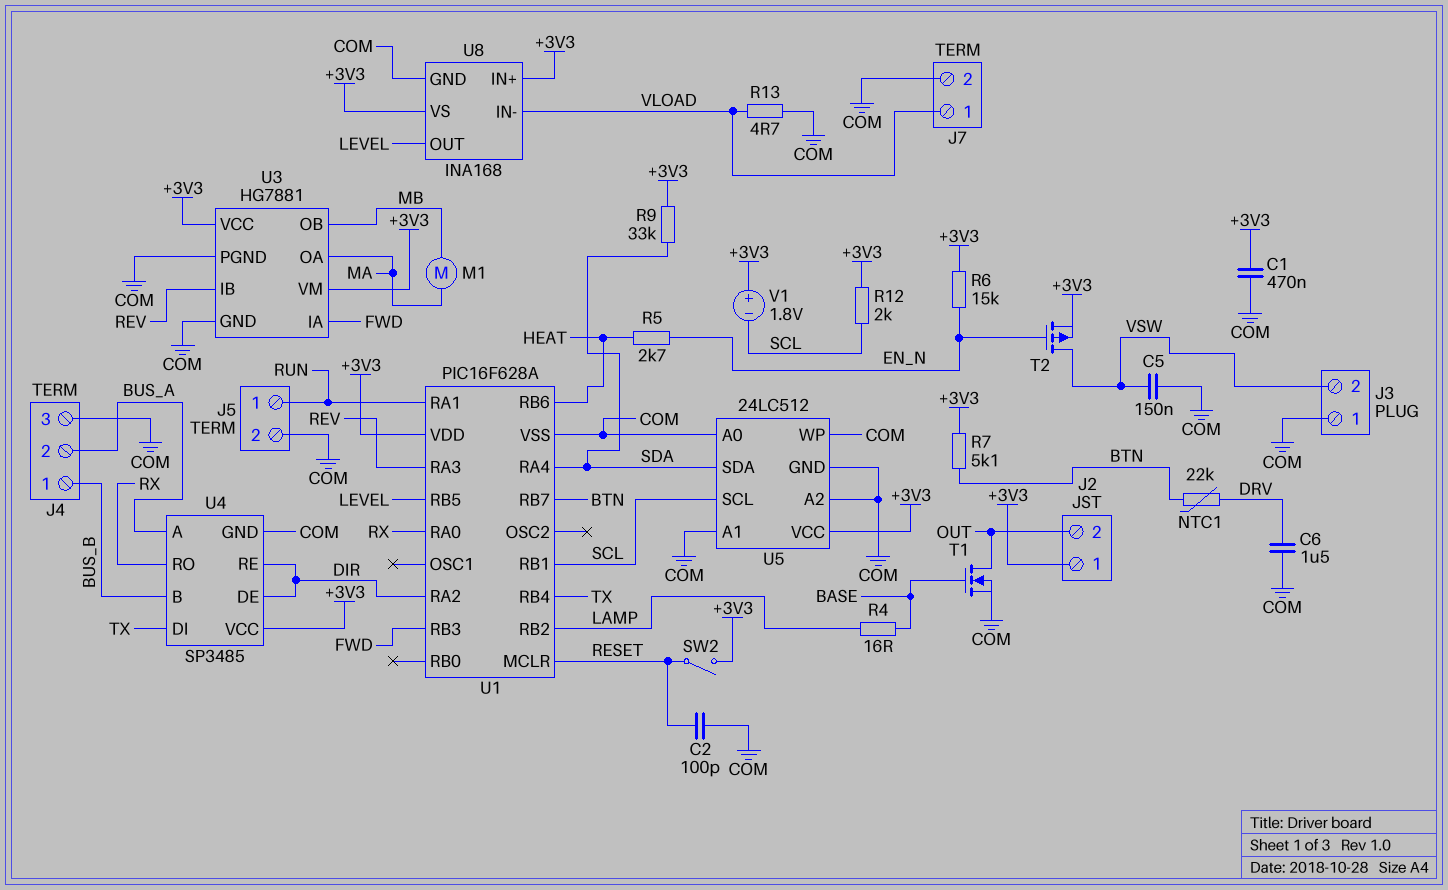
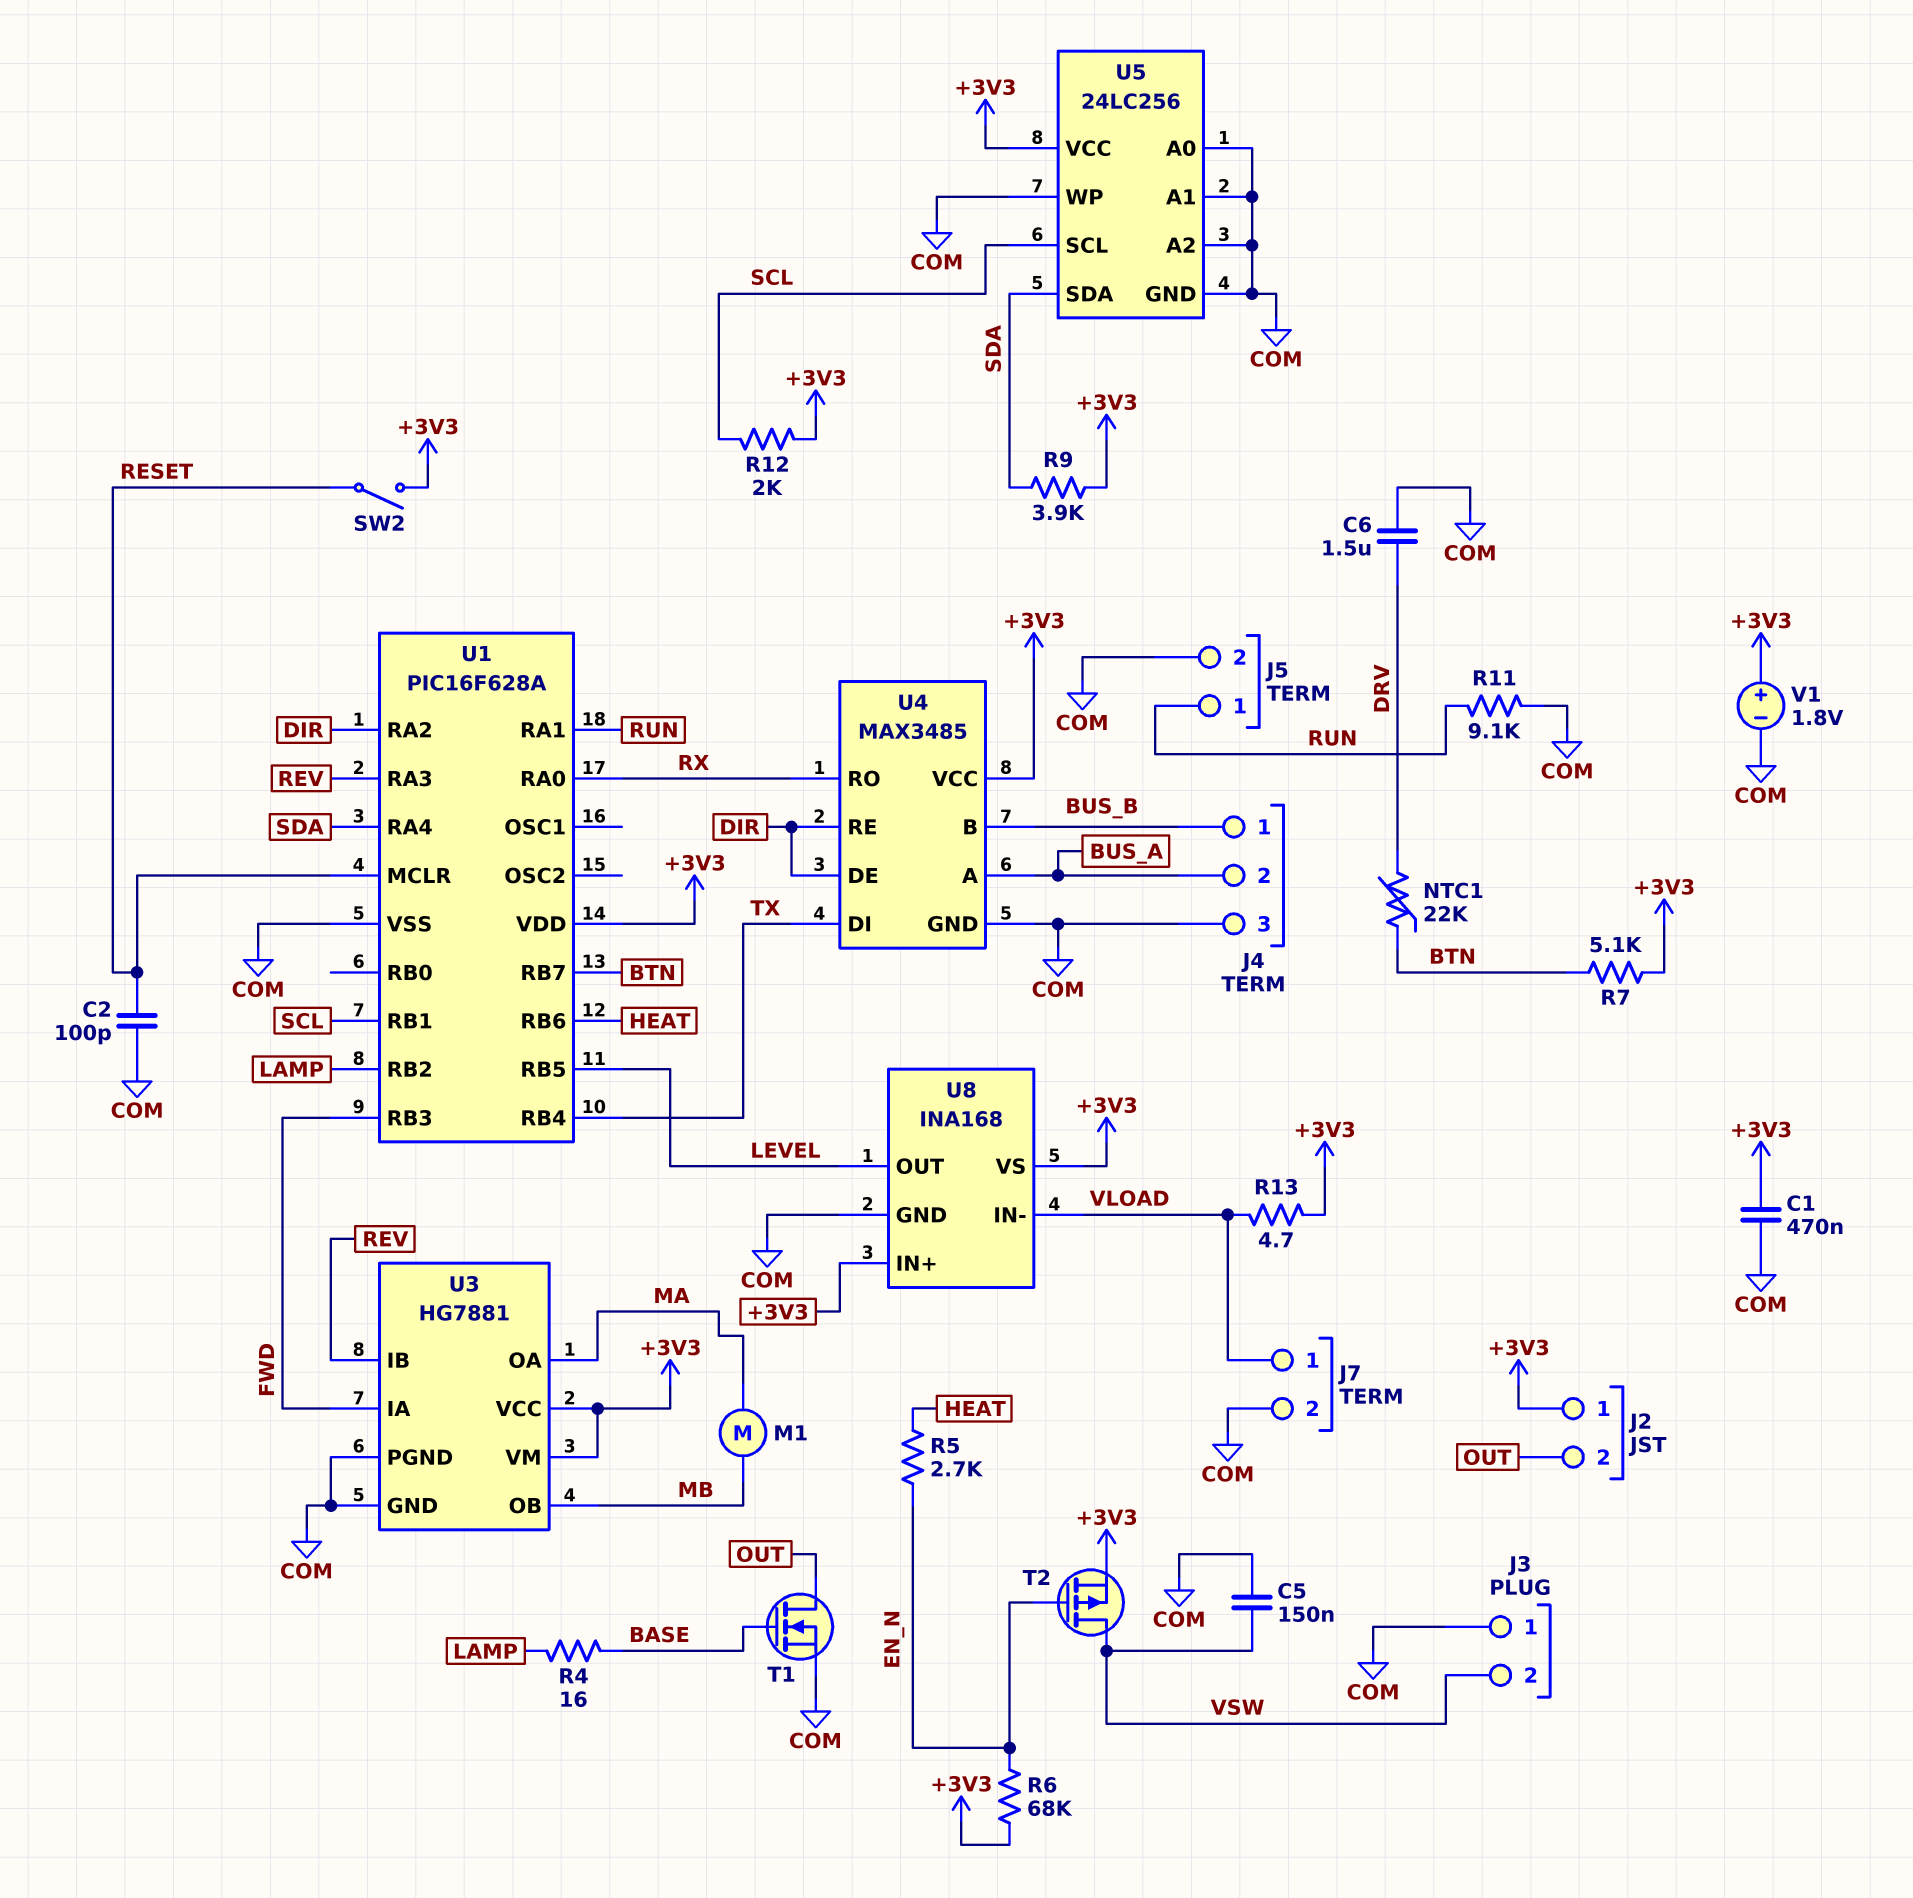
R6: 15k (+3V3, EN_N) -> 68k (+3V3, EN_N)
R9: 33k (+3V3, SDA) -> 3.9k (+3V3, SDA)
R11: none -> 9.1k (COM, RUN)
R13: 4.7 (COM, VLOAD) -> 4.7 (+3V3, VLOAD)
U4: SP3485 -> MAX3485
U5: 24LC512 -> 24LC256
V1: 1.8V (plus +3V3, minus SCL) -> 1.8V (plus +3V3, minus COM)

